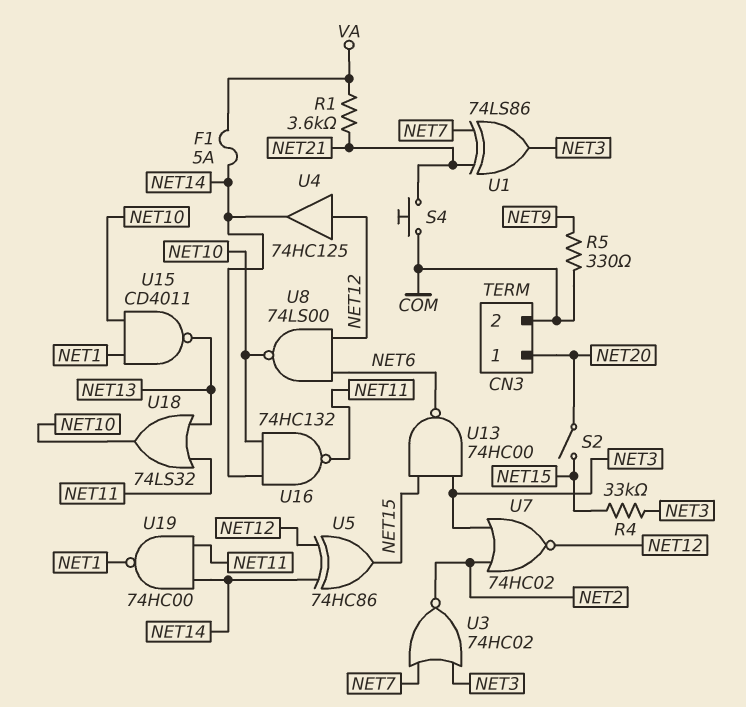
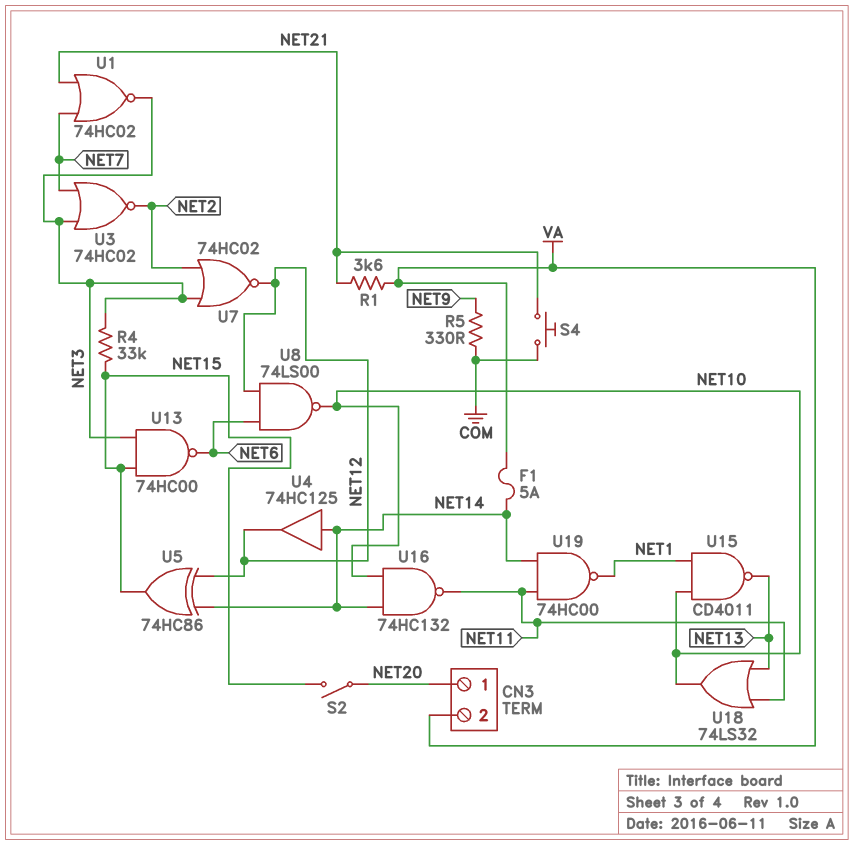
CN3 pin 2: COM -> VA
U1: XOR 74LS86 (in NET7, in NET21, out NET3) -> NOR 74HC02 (in NET7, in NET21, out NET3)
U4: buffer 74HC125 (in NET12, out NET14) -> buffer 74HC125 (in NET14, out NET12)

